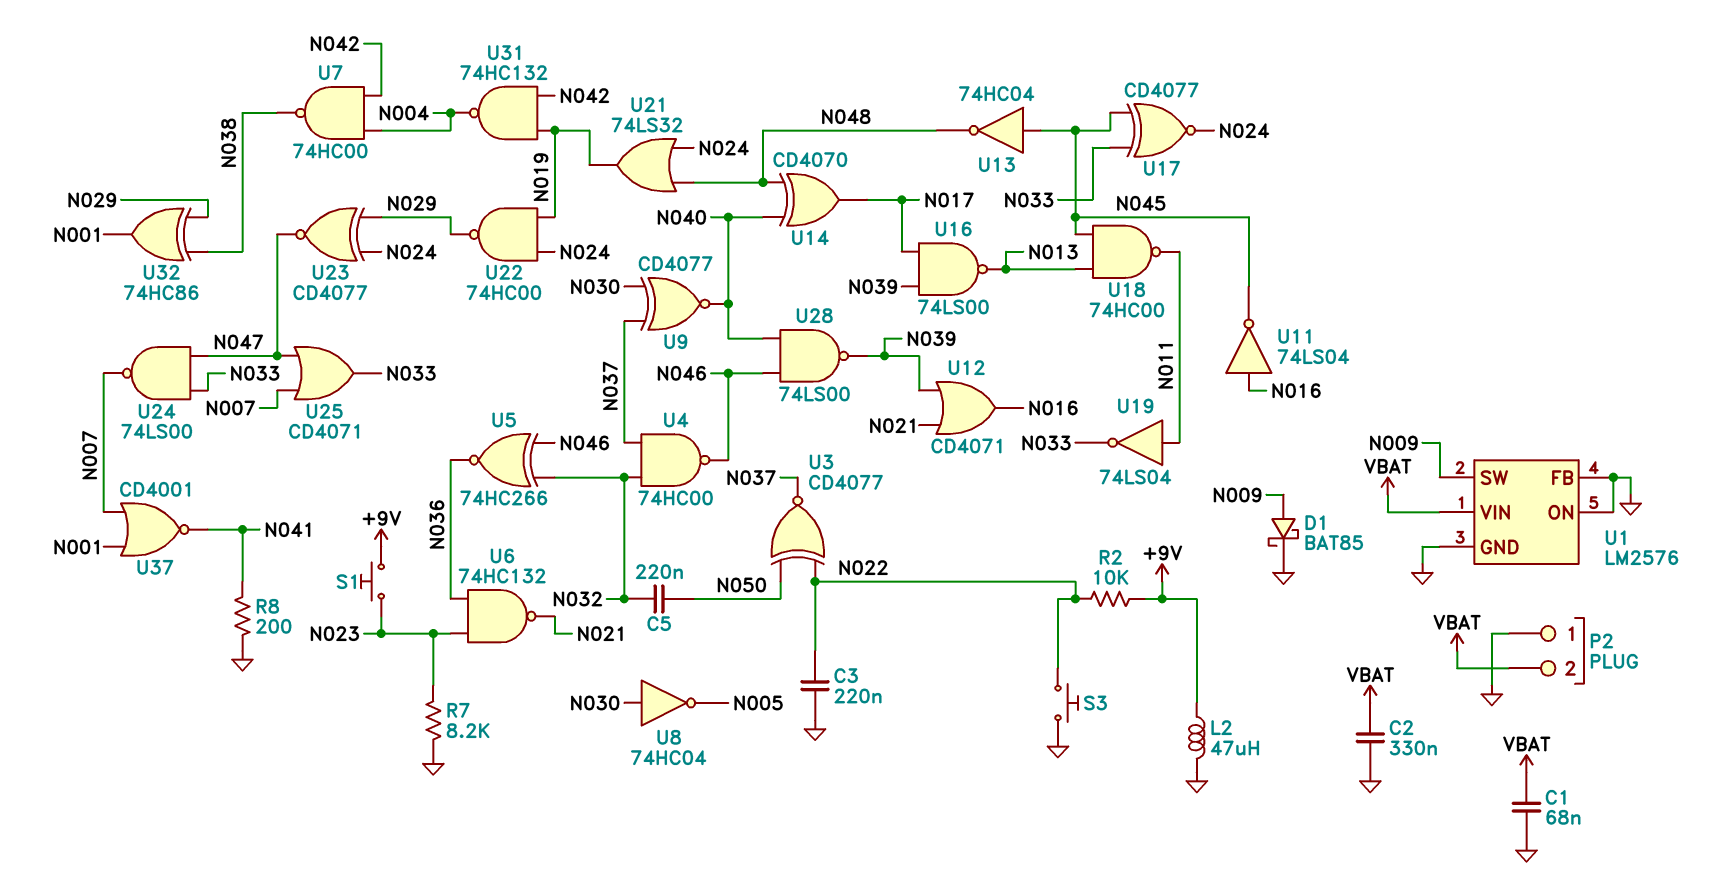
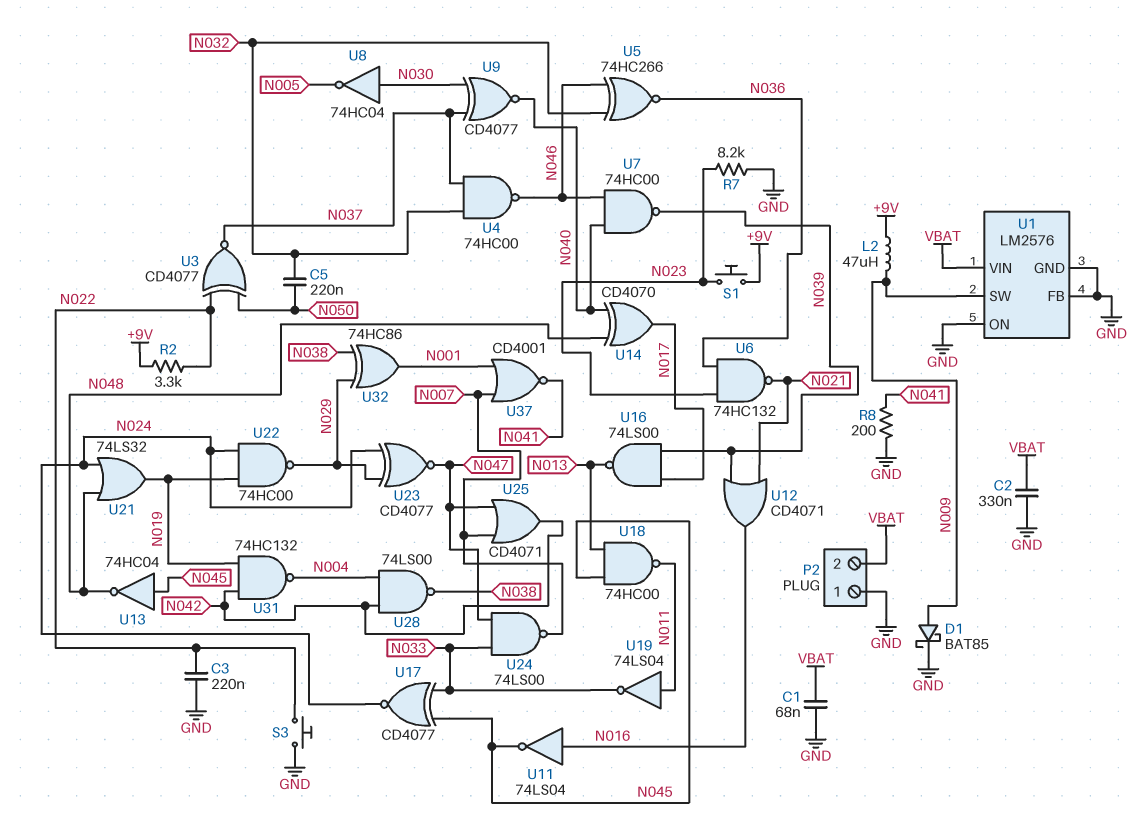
L2: 47uH (+9V, GND) -> 47uH (+9V, N009)
R2: 10k (+9V, N022) -> 3.3k (+9V, N022)
U7: NAND 74HC00 (in N004, in N042, out N038) -> NAND 74HC00 (in N040, in N046, out N039)
U25: OR CD4071 (in N007, in N047, out N033) -> OR CD4071 (in N007, in N047, out N042)
U28: NAND 74LS00 (in N040, in N046, out N039) -> NAND 74LS00 (in N004, in N042, out N038)

